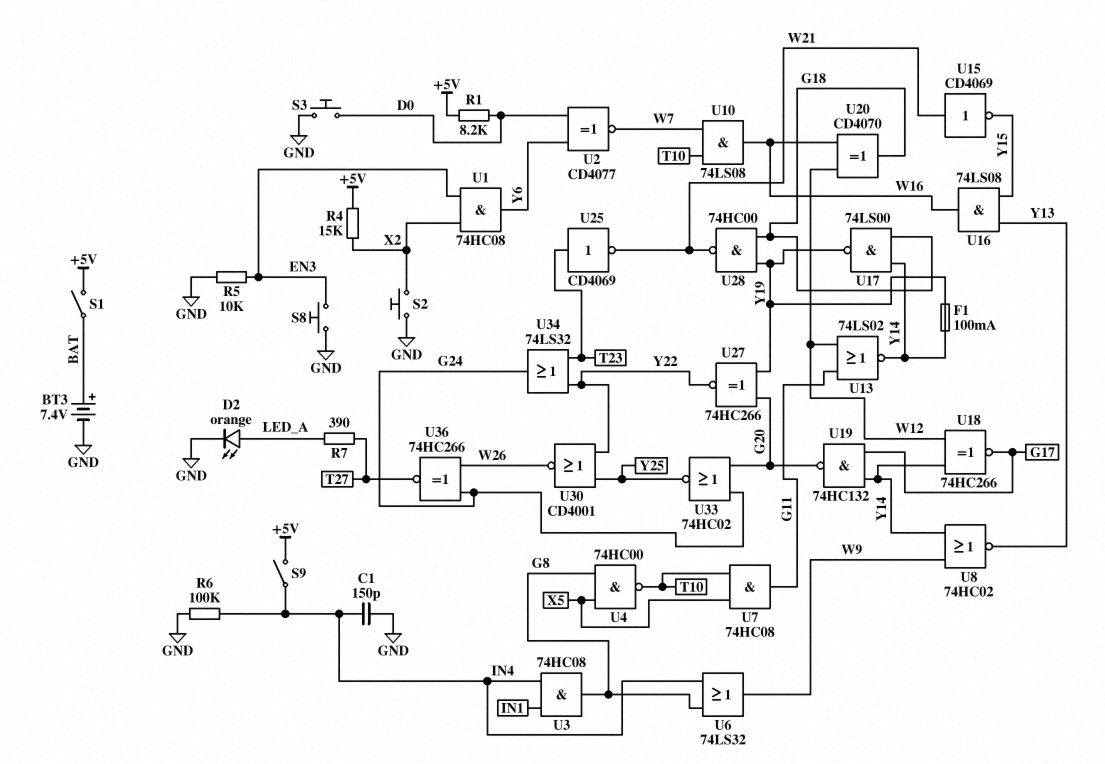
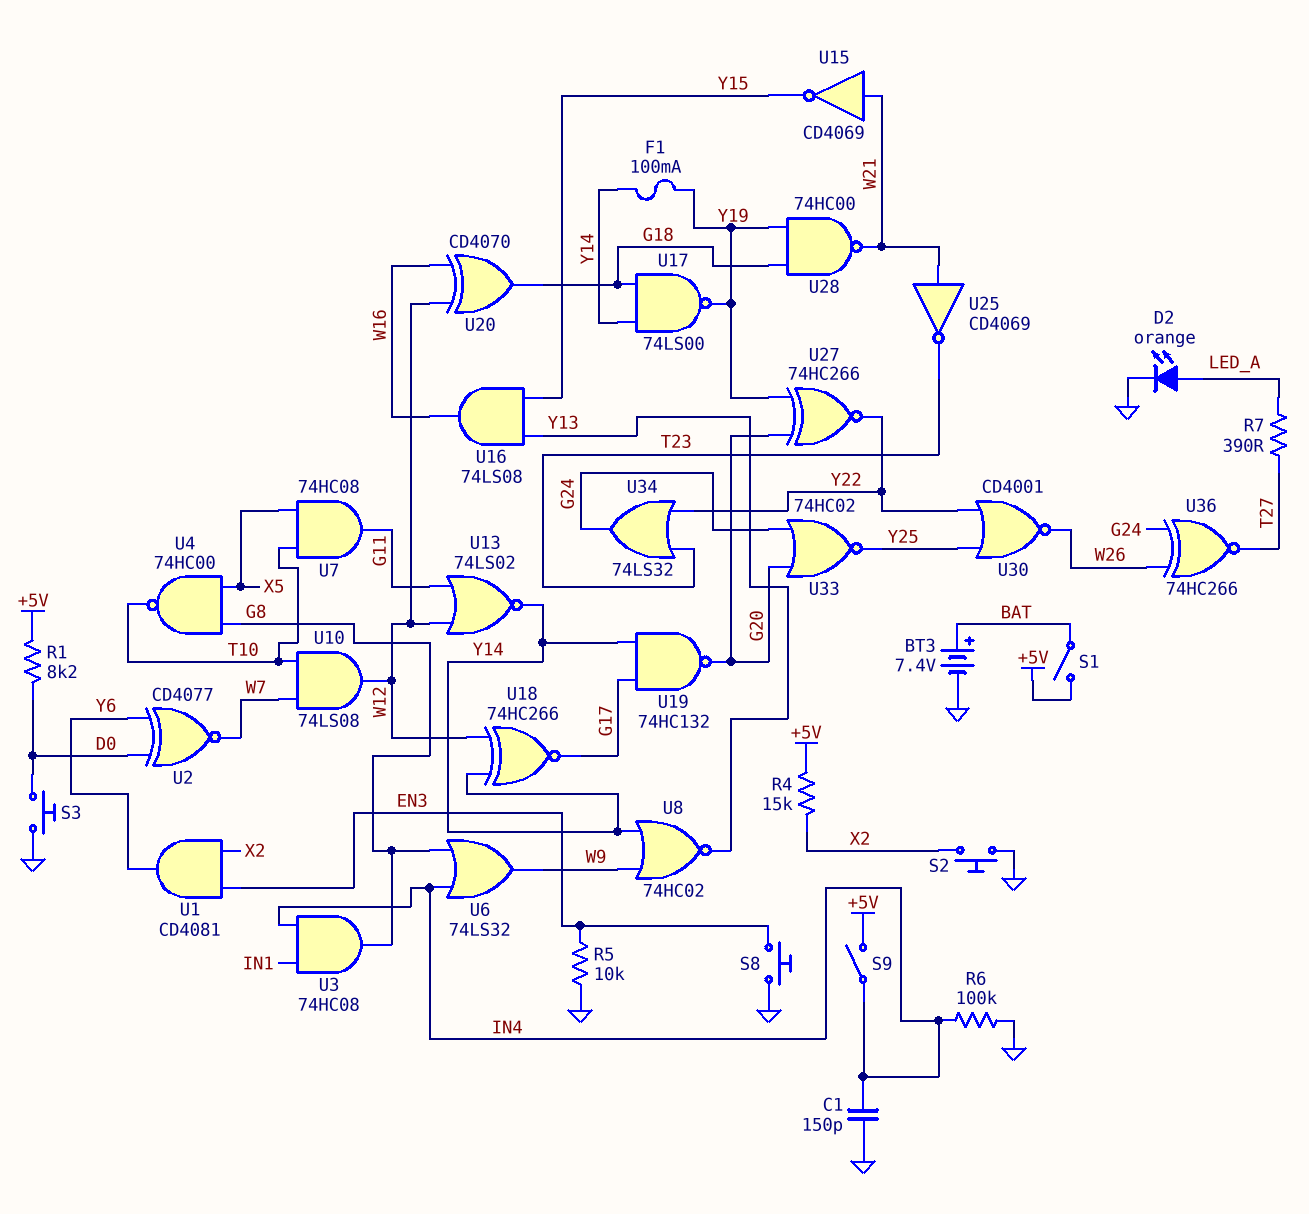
U1: AND 74HC08 (in EN3, in X2, out Y6) -> AND CD4081 (in EN3, in X2, out Y6)
U10: AND 74LS08 (in T10, in W7, out W16) -> AND 74LS08 (in T10, in W7, out W12)
U25: NOT CD4069 (in T23, out W21) -> NOT CD4069 (in W21, out T23)

